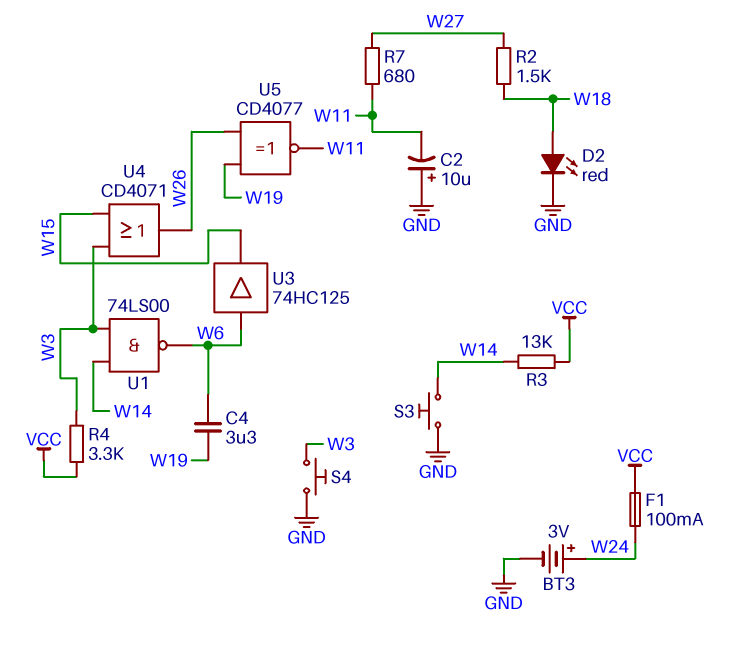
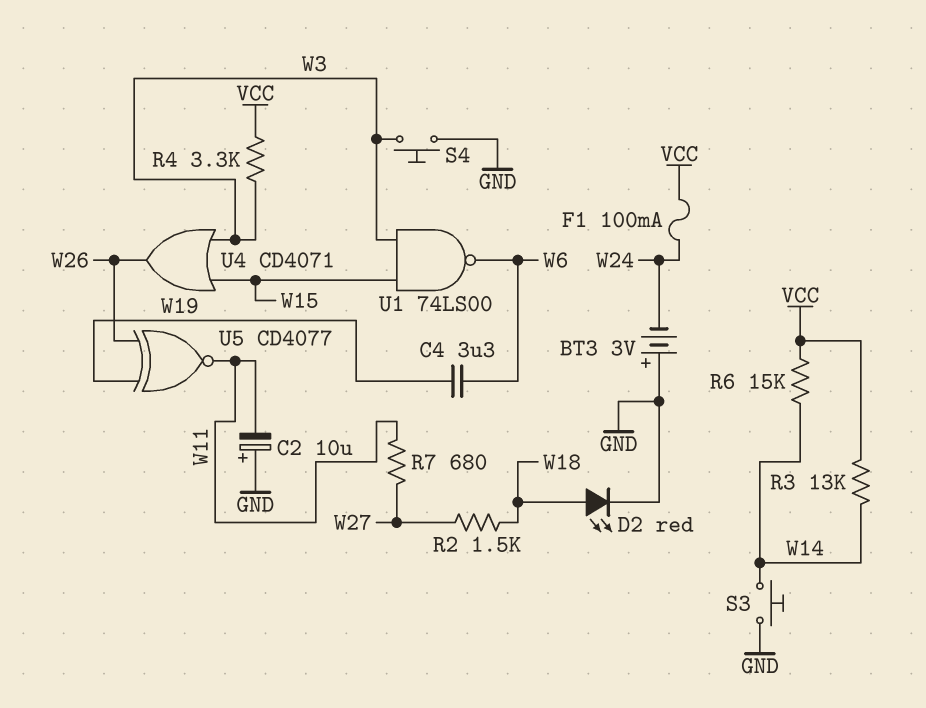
BT3: 3V (plus W24, minus GND) -> 3V (plus GND, minus W24)
R6: none -> 15k (VCC, W14)
U1: NAND 74LS00 (in W3, in W14, out W6) -> NAND 74LS00 (in W3, in W15, out W6)
U3: buffer 74HC125 (in W6, out W15) -> none

